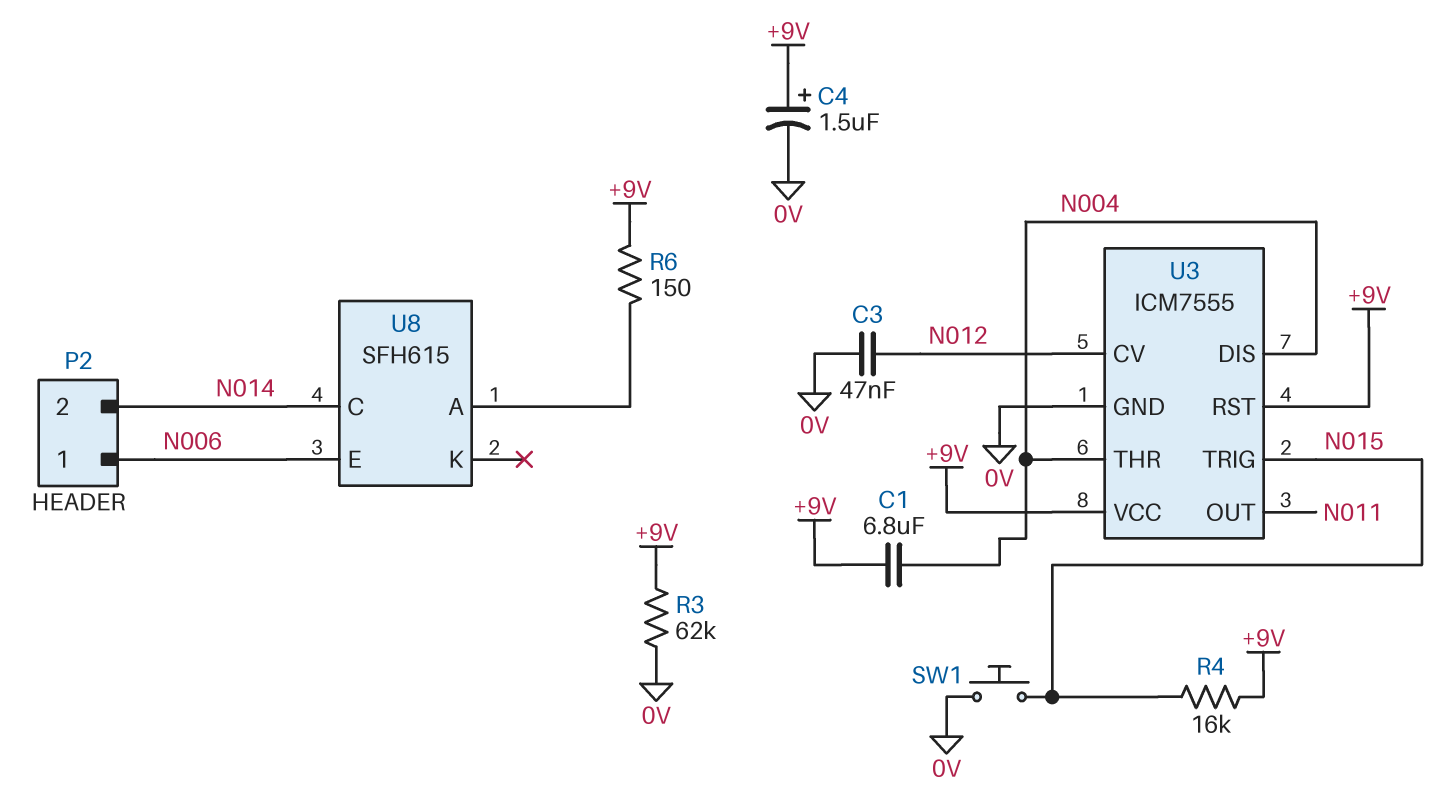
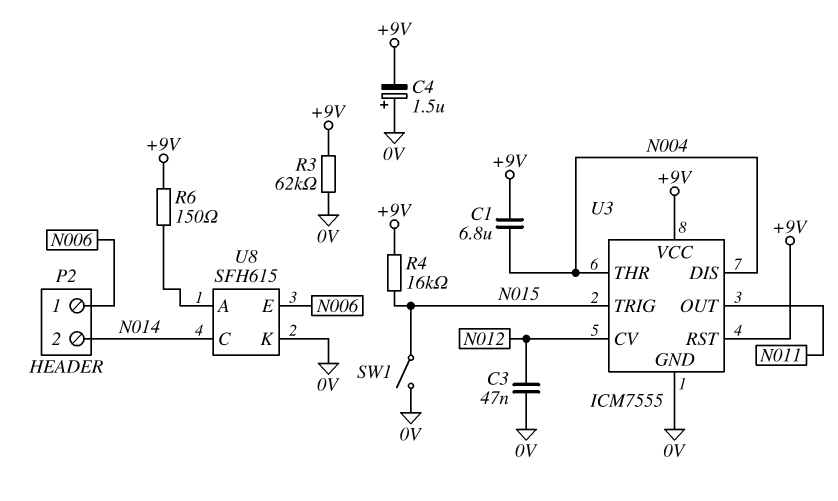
C4: 1.5uF (plus +9V, minus 0V) -> 1.5uF (plus 0V, minus +9V)
SW1: button (0V, N015) -> switch (0V, N015)
U8 pin K: none -> 0V

